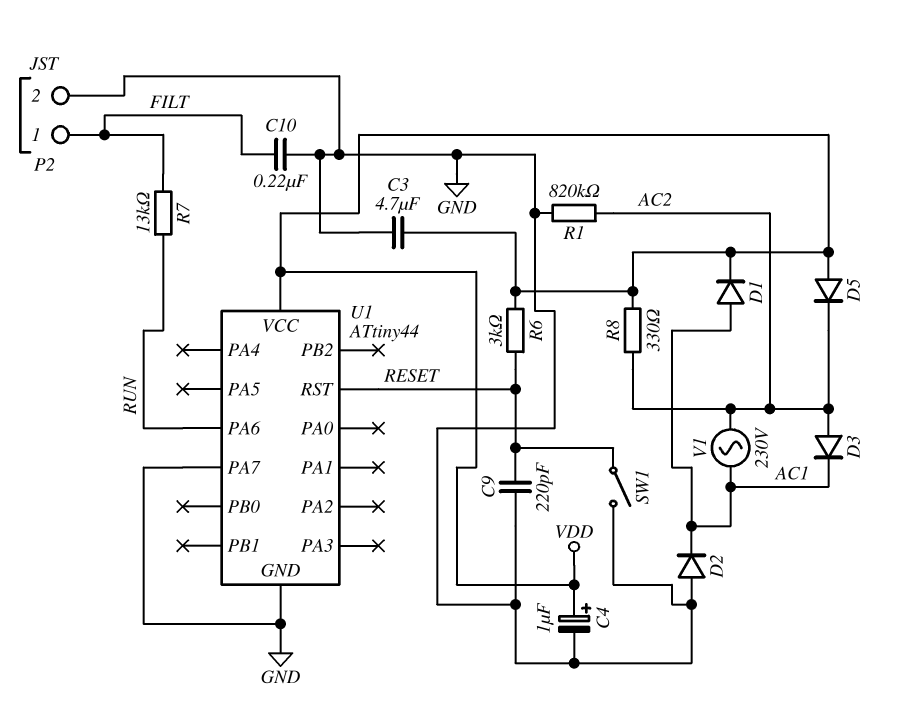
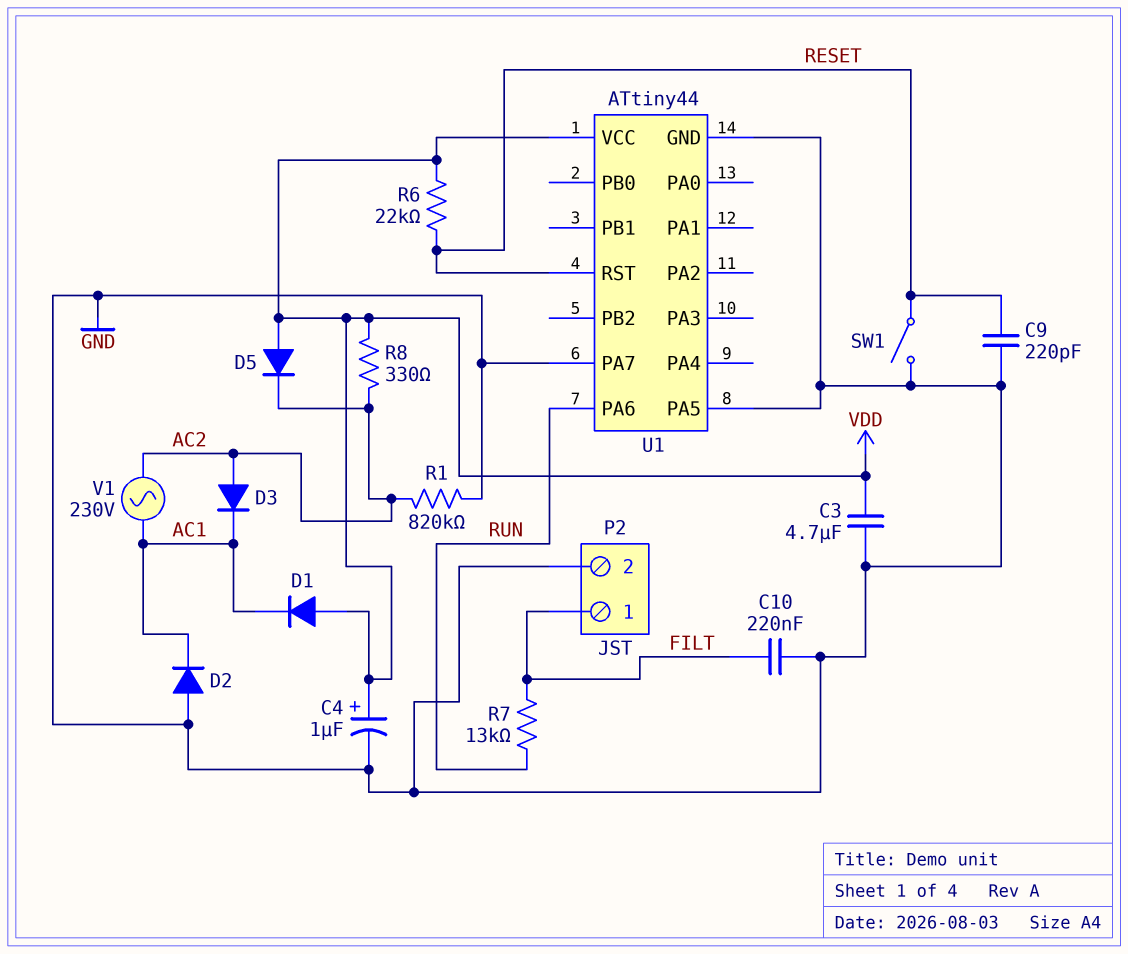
D1: diode (A AC1, K VDD) -> diode (A VDD, K AC1)
R6: 3k (RESET, VDD) -> 22k (RESET, VDD)
U1 pin PA5: none -> GND

